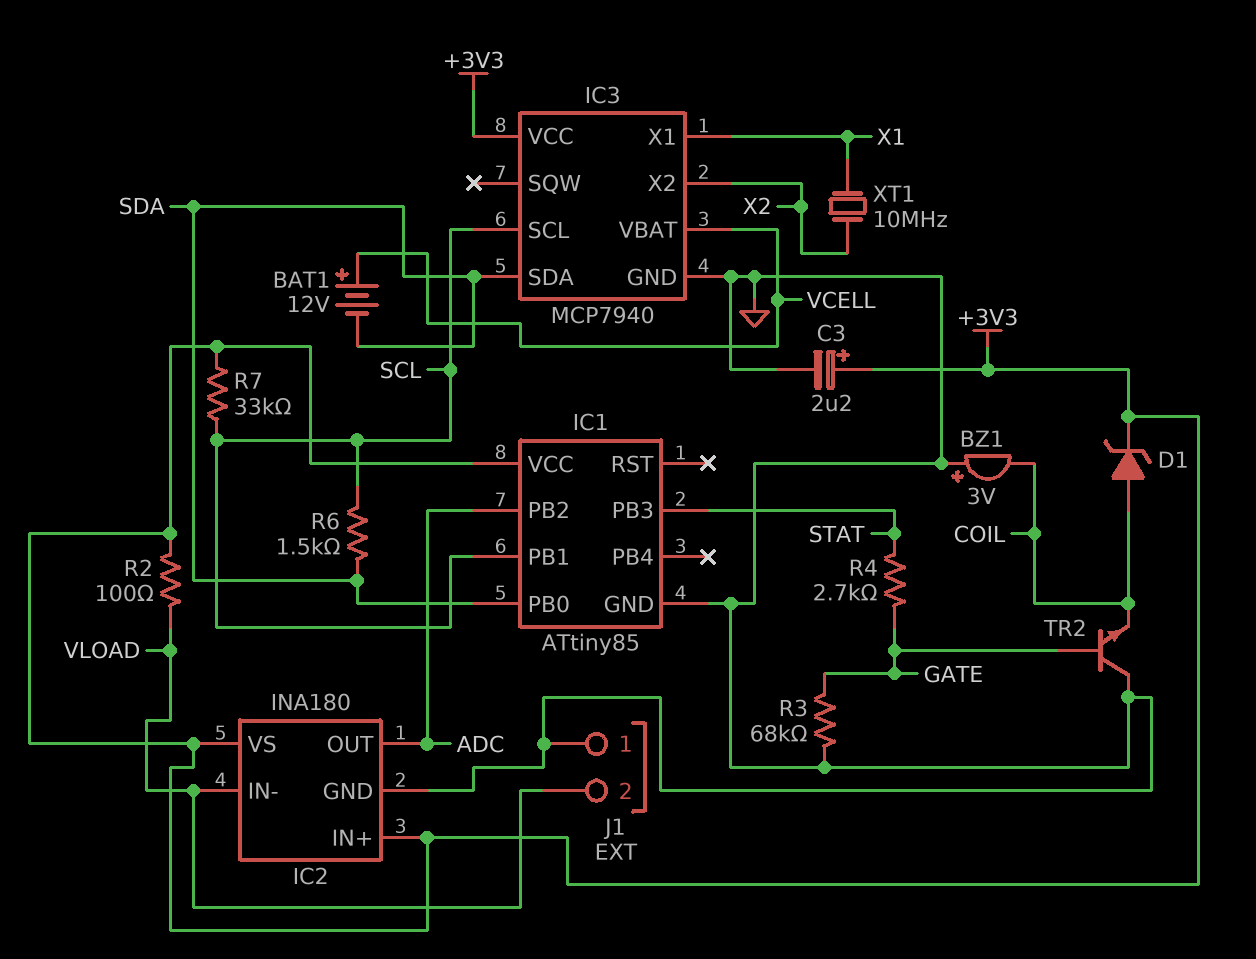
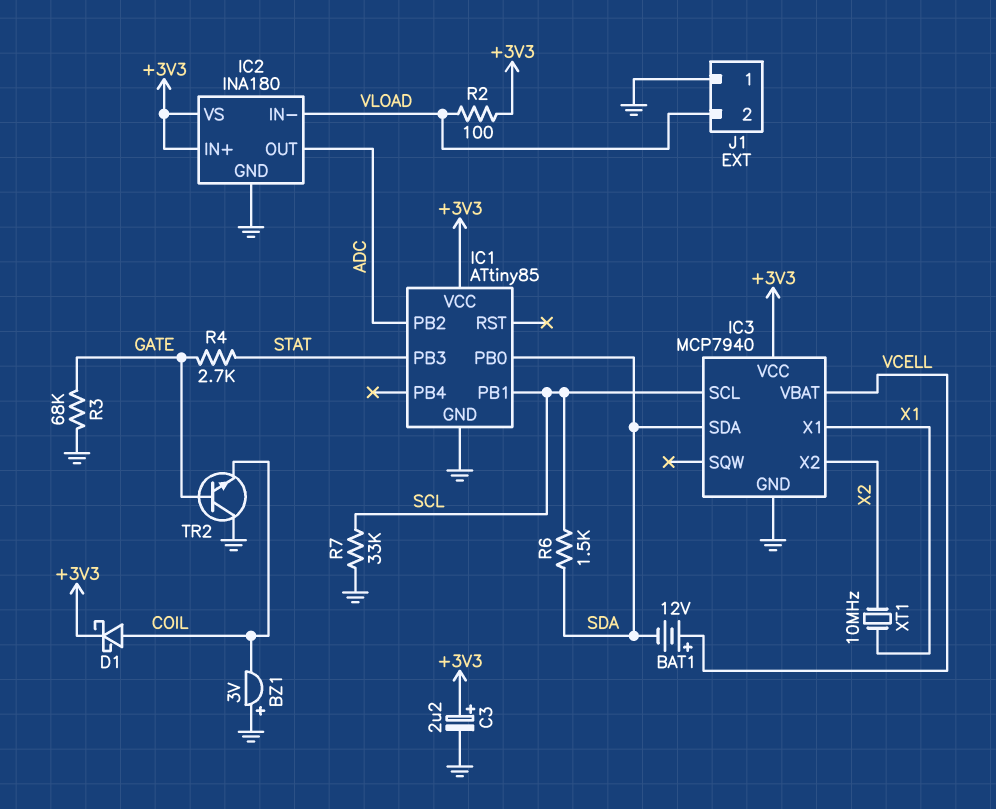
D1: zener (A COIL, K +3V3) -> schottky (A COIL, K +3V3)
R7: 33k (+3V3, SCL) -> 33k (GND, SCL)

